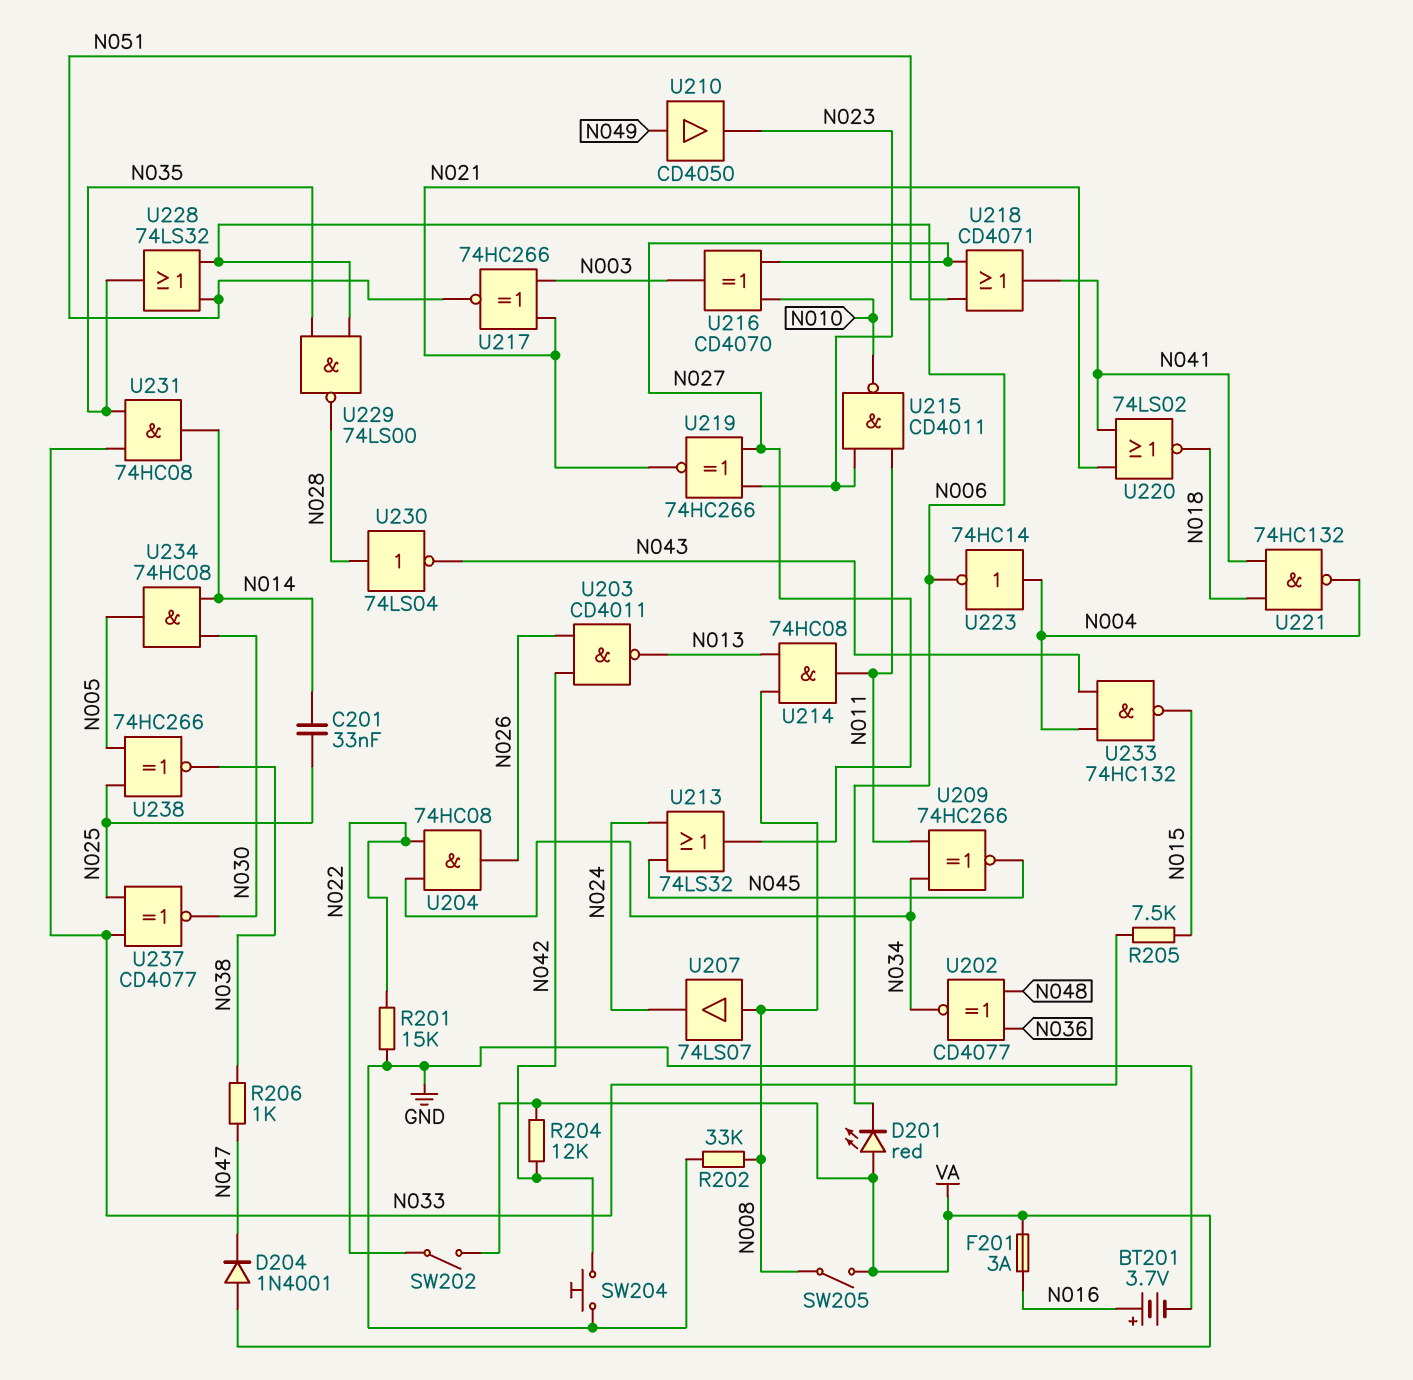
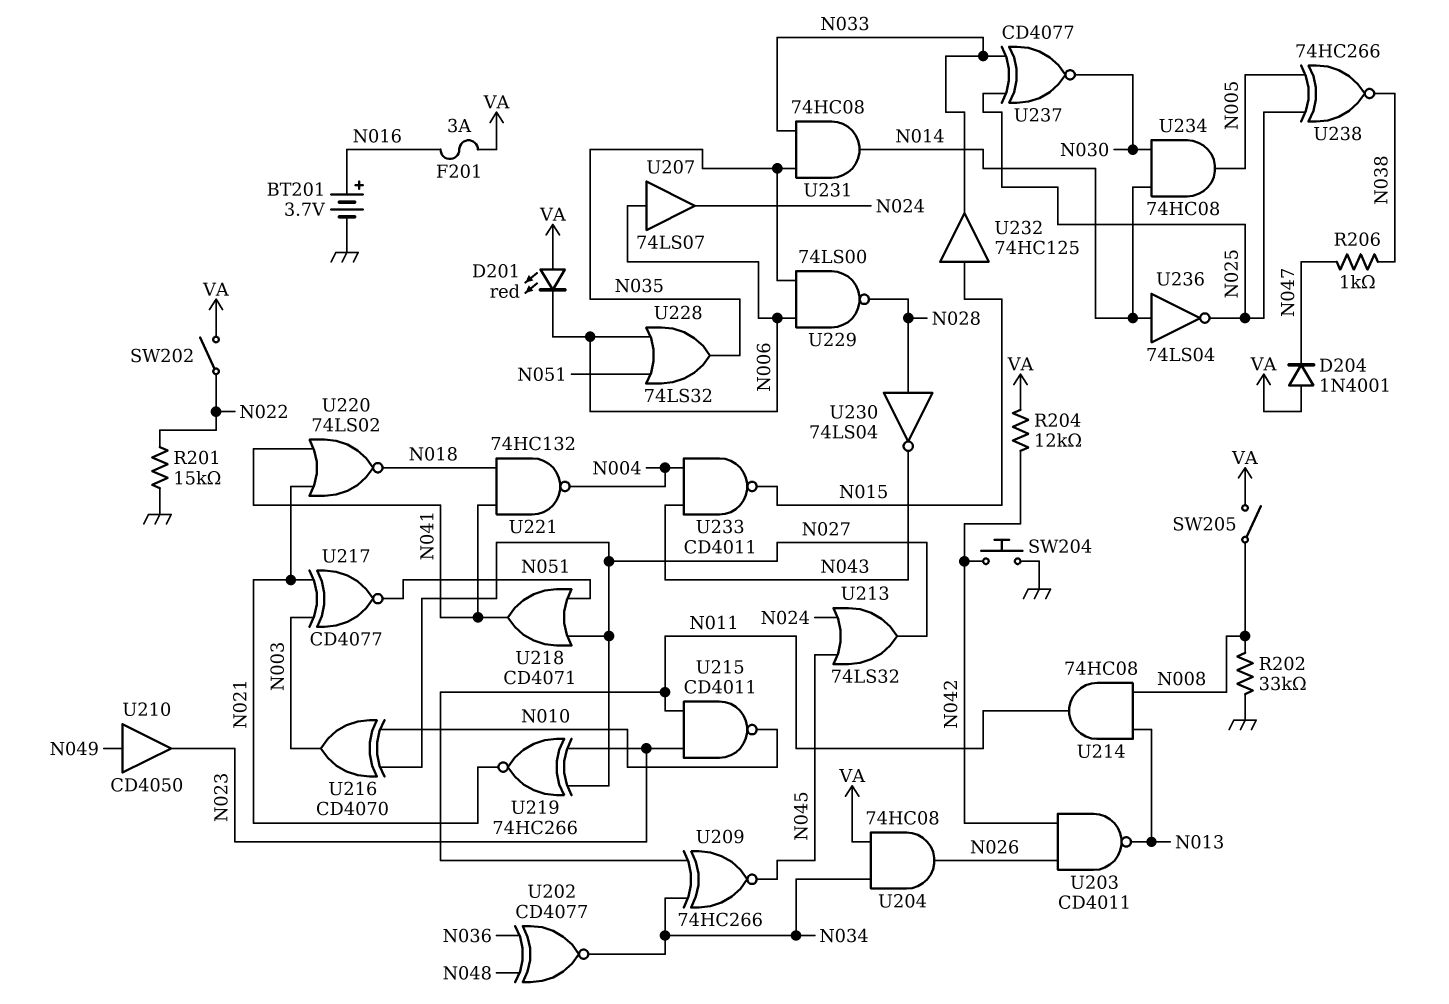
C201: 33nF (N014, N025) -> none
R205: 7.5k (N015, N033) -> none
U204: AND 74HC08 (in N022, in N034, out N026) -> AND 74HC08 (in N034, in VA, out N026)
U207: buffer 74LS07 (in N008, out N024) -> buffer 74LS07 (in N006, out N024)
U217: XNOR 74HC266 (in N003, in N021, out N051) -> XNOR CD4077 (in N003, in N021, out N051)
U223: NOT 74HC14 (in N004, out N006) -> none
U232: none -> buffer 74HC125 (in N015, out N033)
U233: NAND 74HC132 (in N004, in N043, out N015) -> NAND CD4011 (in N004, in N043, out N015)
U236: none -> NOT 74LS04 (in N014, out N025)

